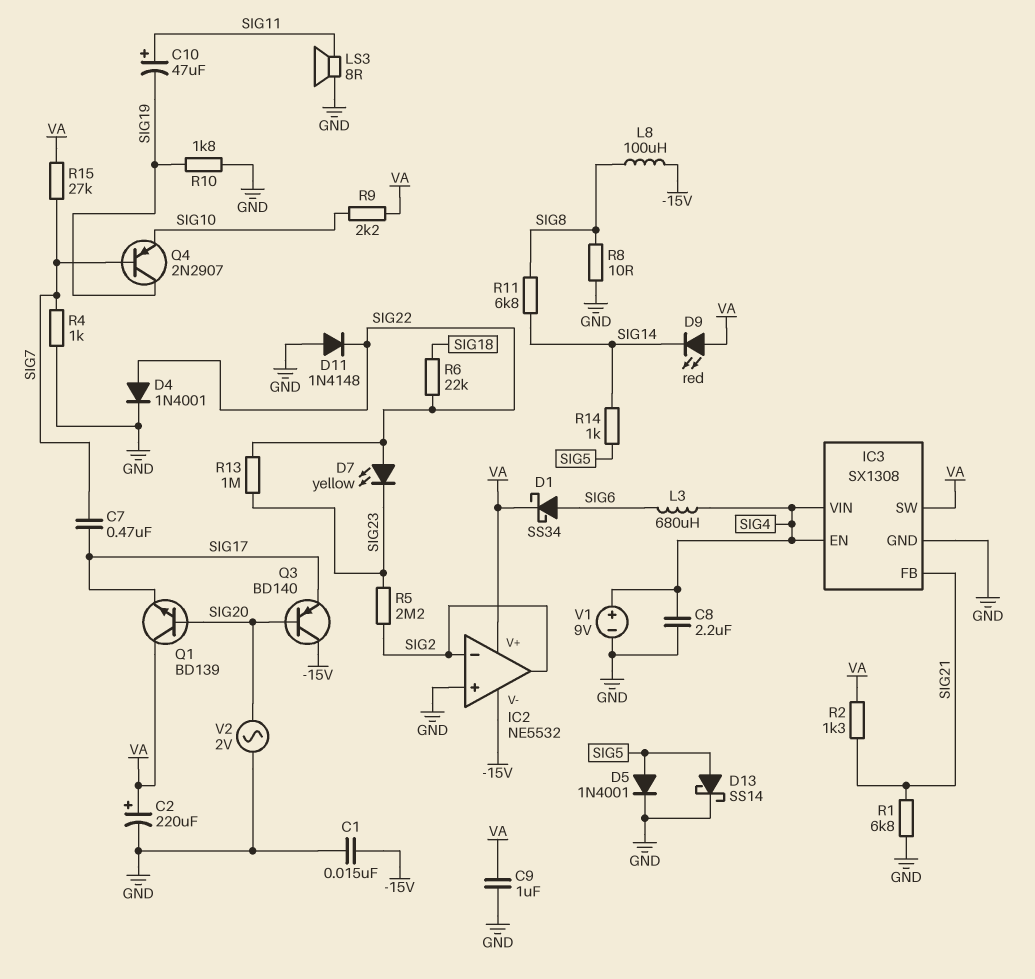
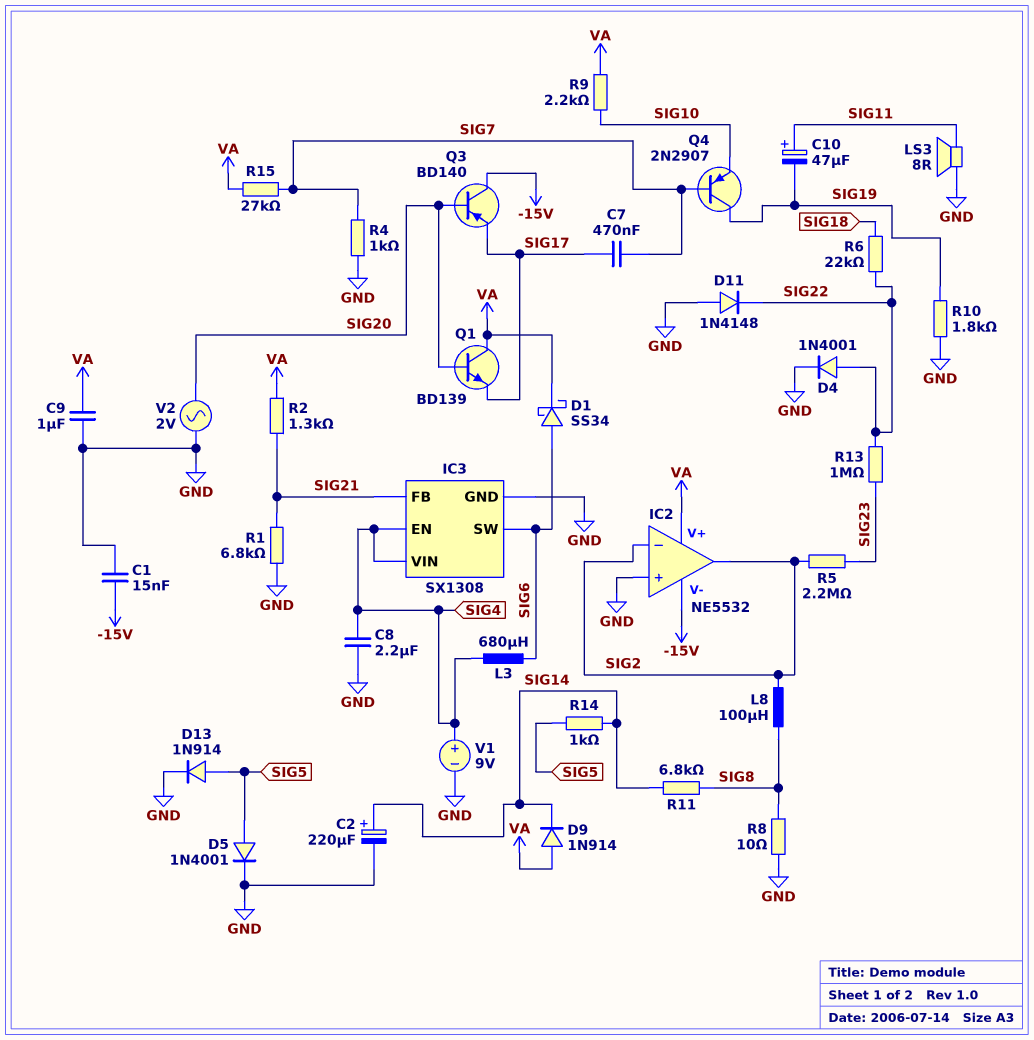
C2: 220uF (plus VA, minus GND) -> 220uF (plus SIG14, minus GND)
D7: LED yellow (A SIG22, K SIG23) -> none
D9: LED red (A VA, K SIG14) -> diode 1N914 (A VA, K SIG14)
D13: schottky SS14 (A SIG5, K GND) -> diode 1N914 (A SIG5, K GND)
IC3 pin SW: VA -> SIG6
L8: 100uH (-15V, SIG8) -> 100uH (SIG2, SIG8)

